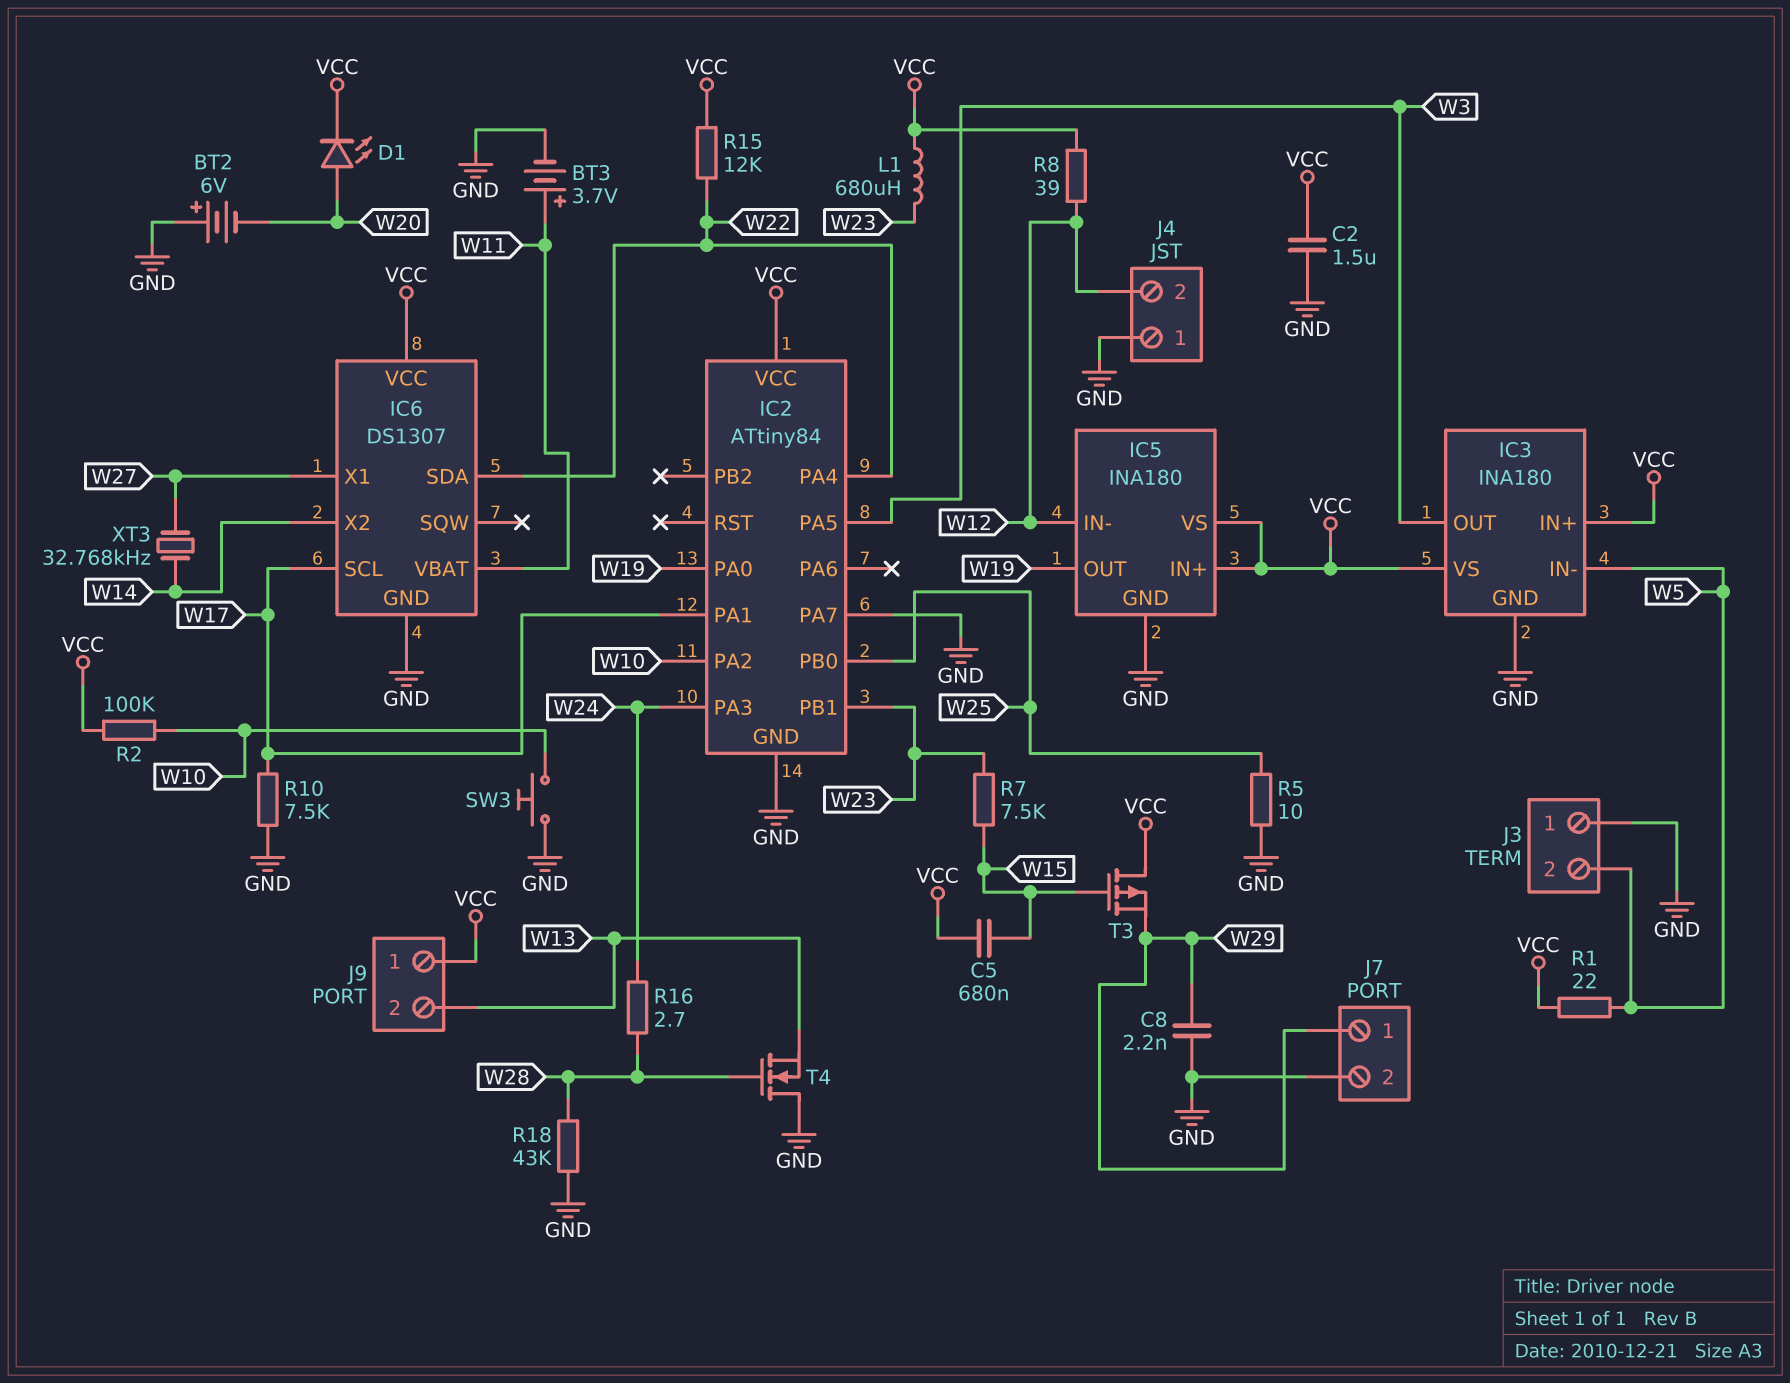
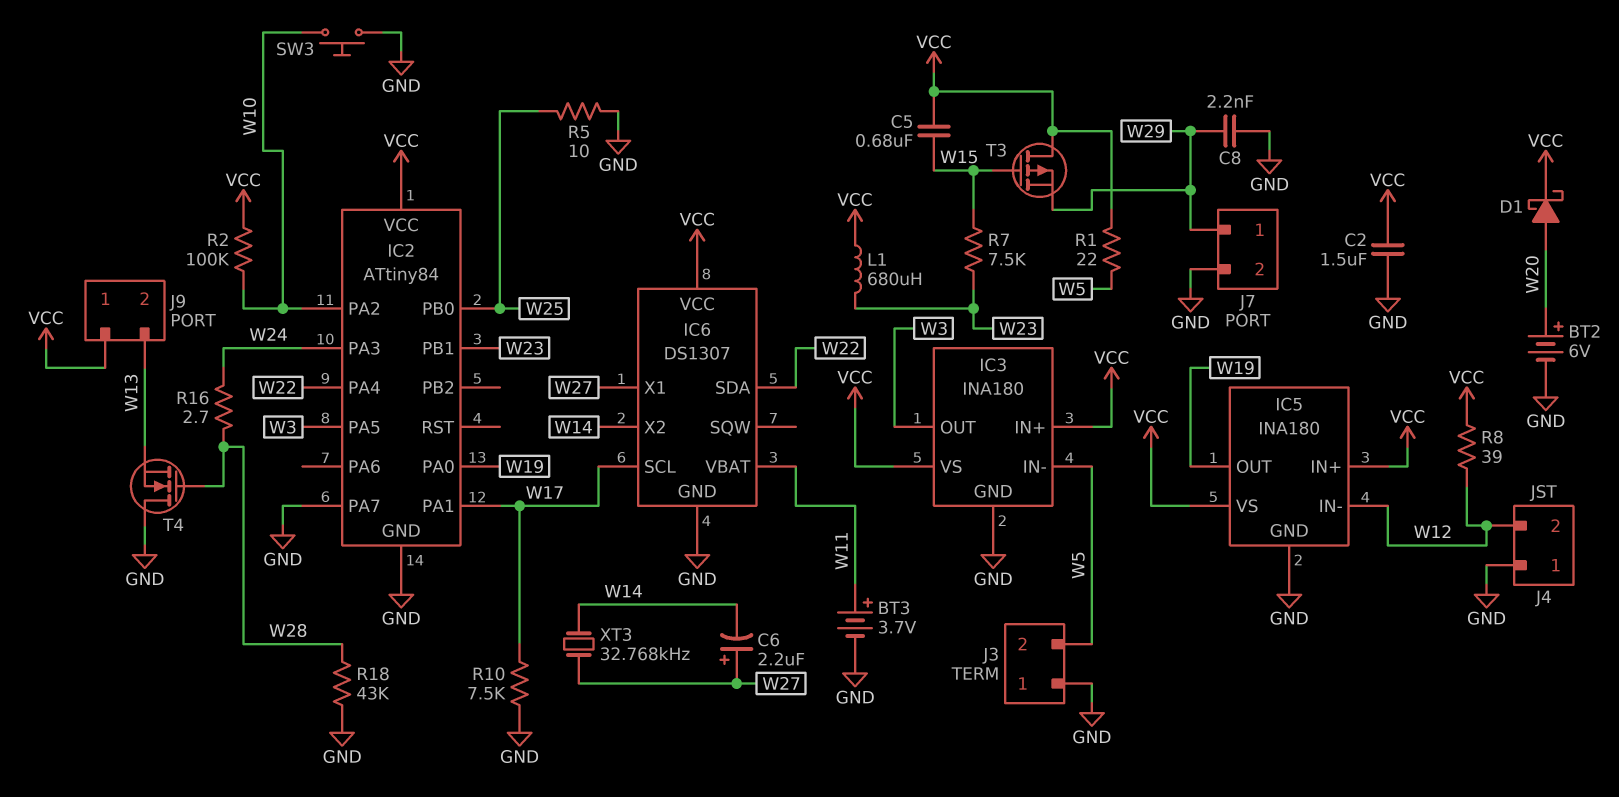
BT2: 6V (plus GND, minus W20) -> 6V (plus W20, minus GND)
C6: none -> 2.2uF (plus W27, minus W14)
D1: LED (A W20, K VCC) -> schottky (A W20, K VCC)
R15: 12k (VCC, W22) -> none

